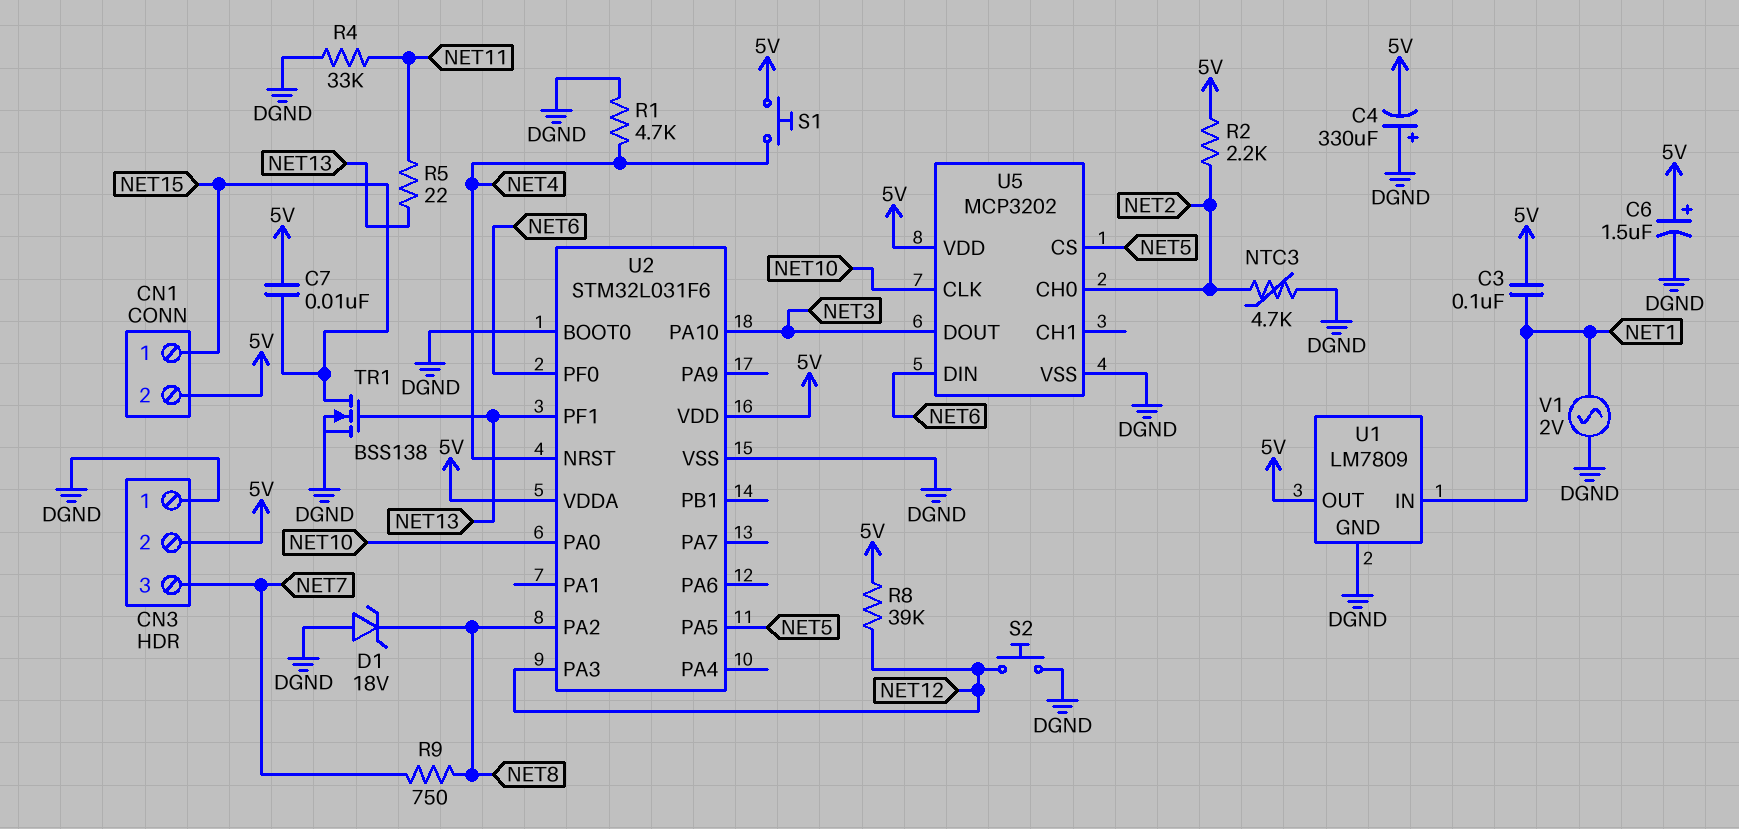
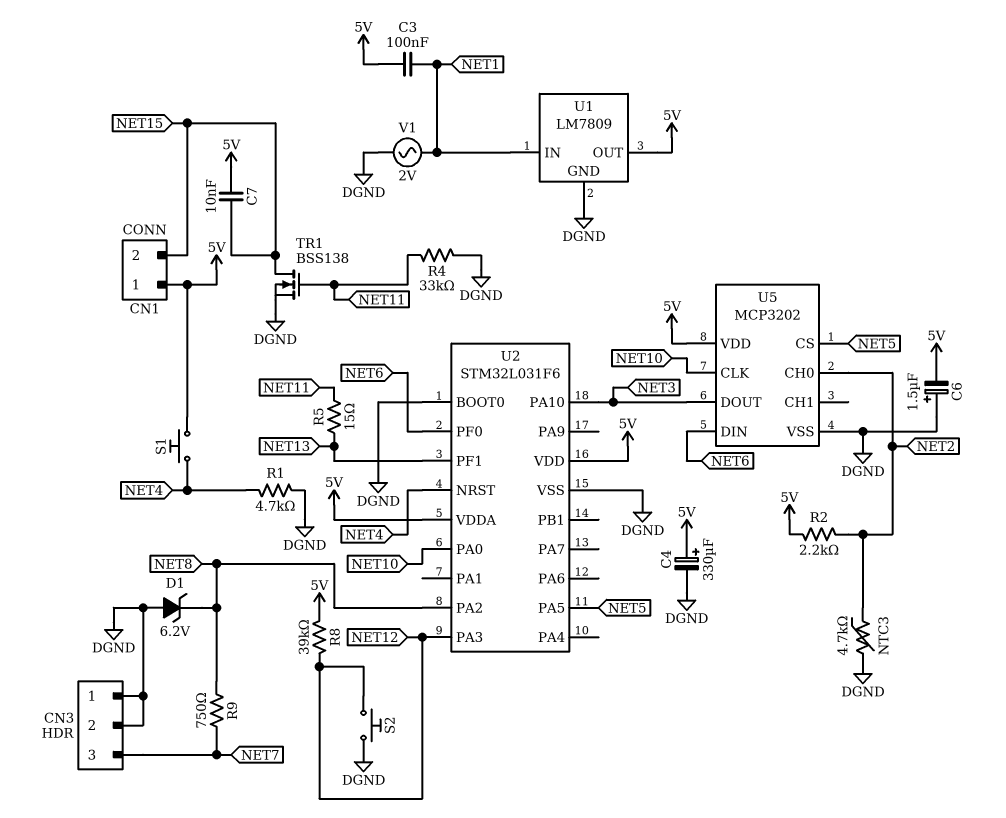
C4: 330uF (plus DGND, minus 5V) -> 330uF (plus 5V, minus DGND)
C6: 1.5uF (plus 5V, minus DGND) -> 1.5uF (plus DGND, minus 5V)
CN1 pin 1: NET15 -> 5V
CN1 pin 2: 5V -> NET15
CN3 pin 2: 5V -> DGND
D1: zener 18V (A DGND, K NET8) -> zener 6.2V (A DGND, K NET8)
R5: 22 (NET11, NET13) -> 15 (NET11, NET13)
TR1: NMOS BSS138 (G NET13, D NET15, S DGND) -> NMOS BSS138 (G NET11, D NET15, S DGND)

